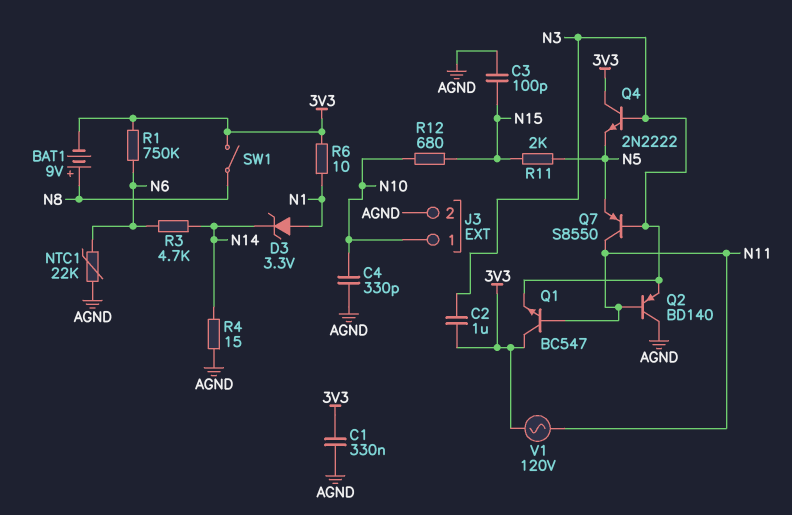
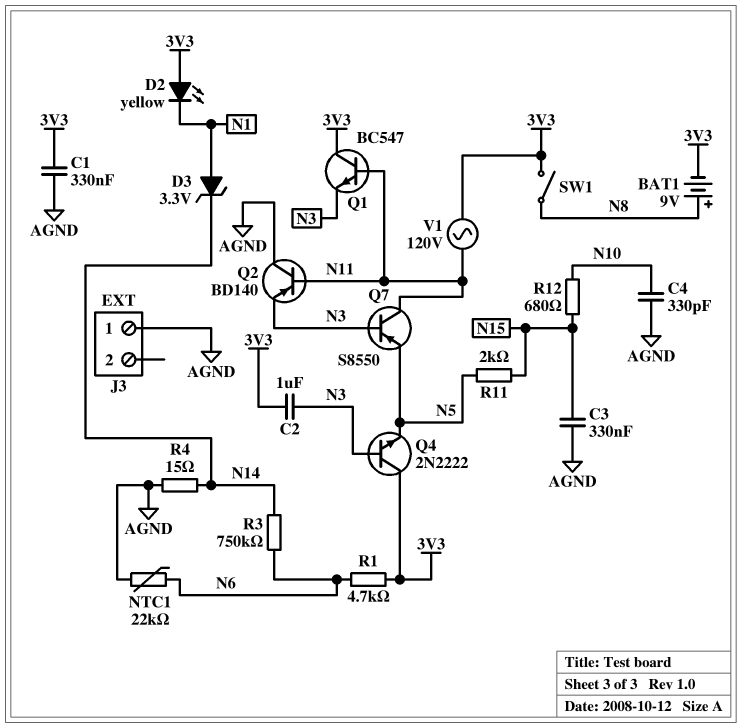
C3: 100pF (AGND, N15) -> 330nF (AGND, N15)
D2: none -> LED yellow (A 3V3, K N1)
J3 pin 1: N10 -> AGND
J3 pin 2: AGND -> none
R1: 750k (3V3, N6) -> 4.7k (3V3, N6)
R3: 4.7k (N6, N14) -> 750k (N6, N14)
R6: 10 (3V3, N1) -> none

